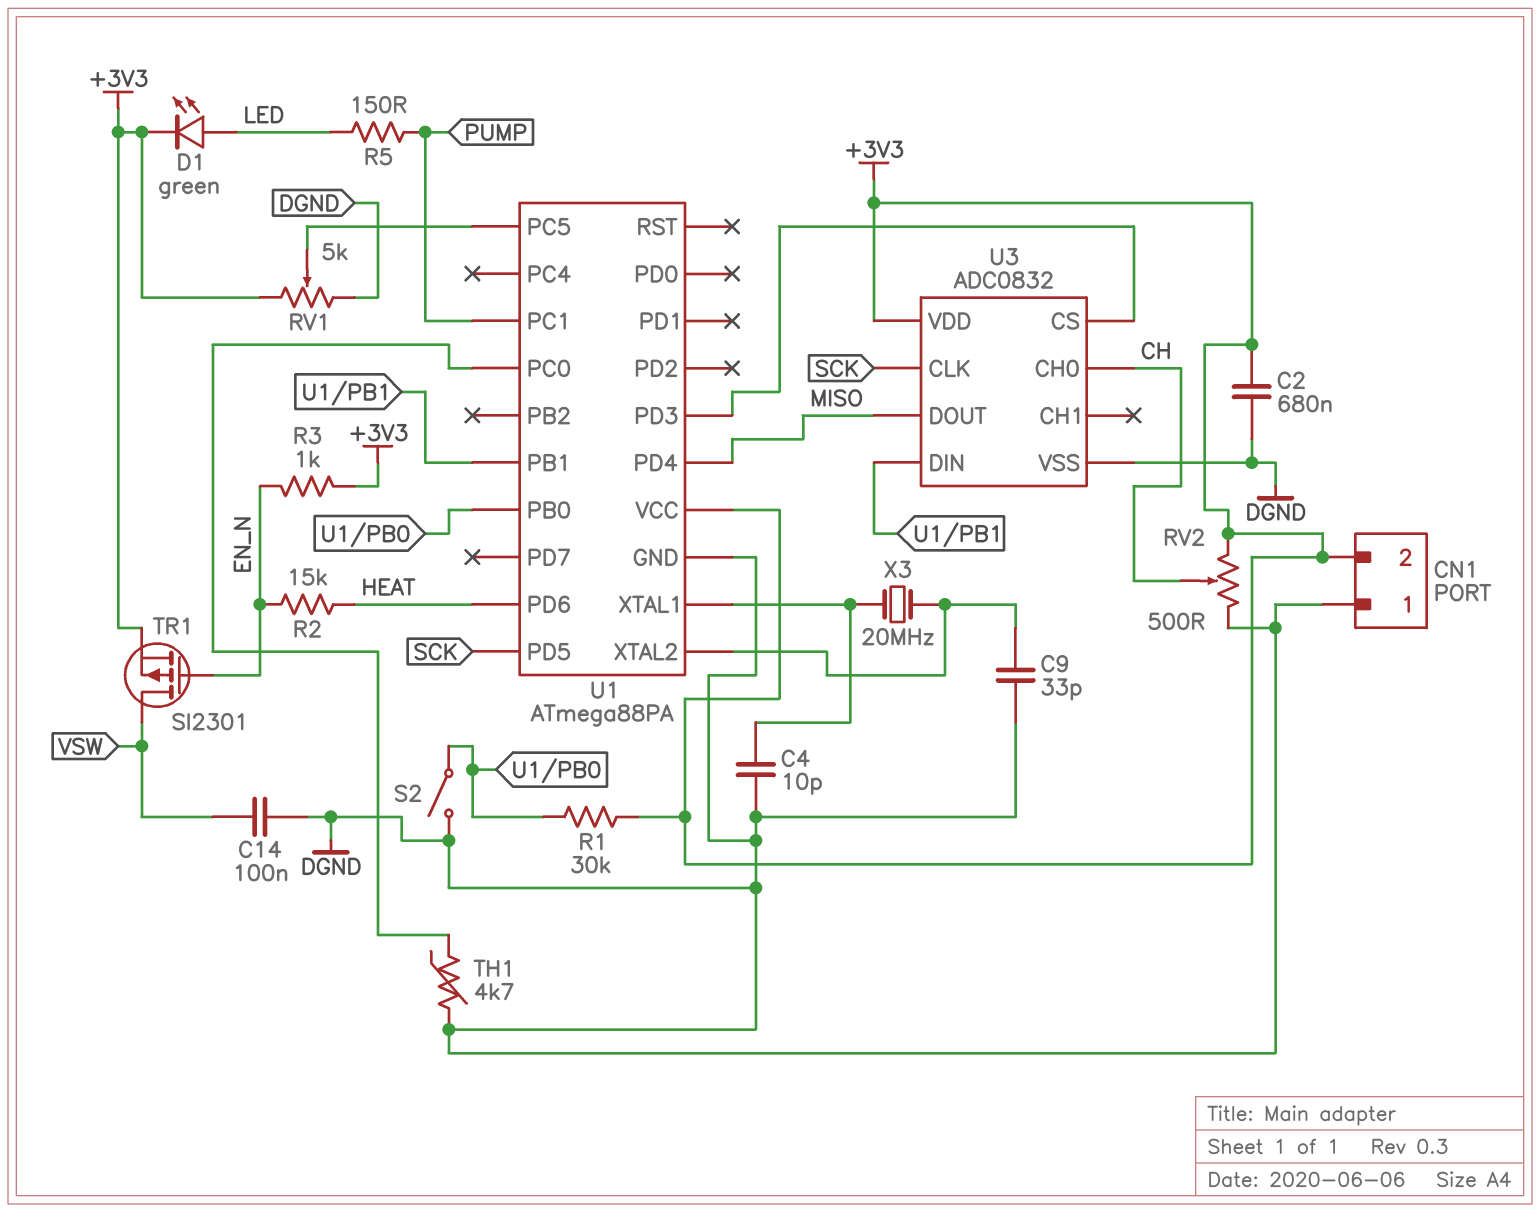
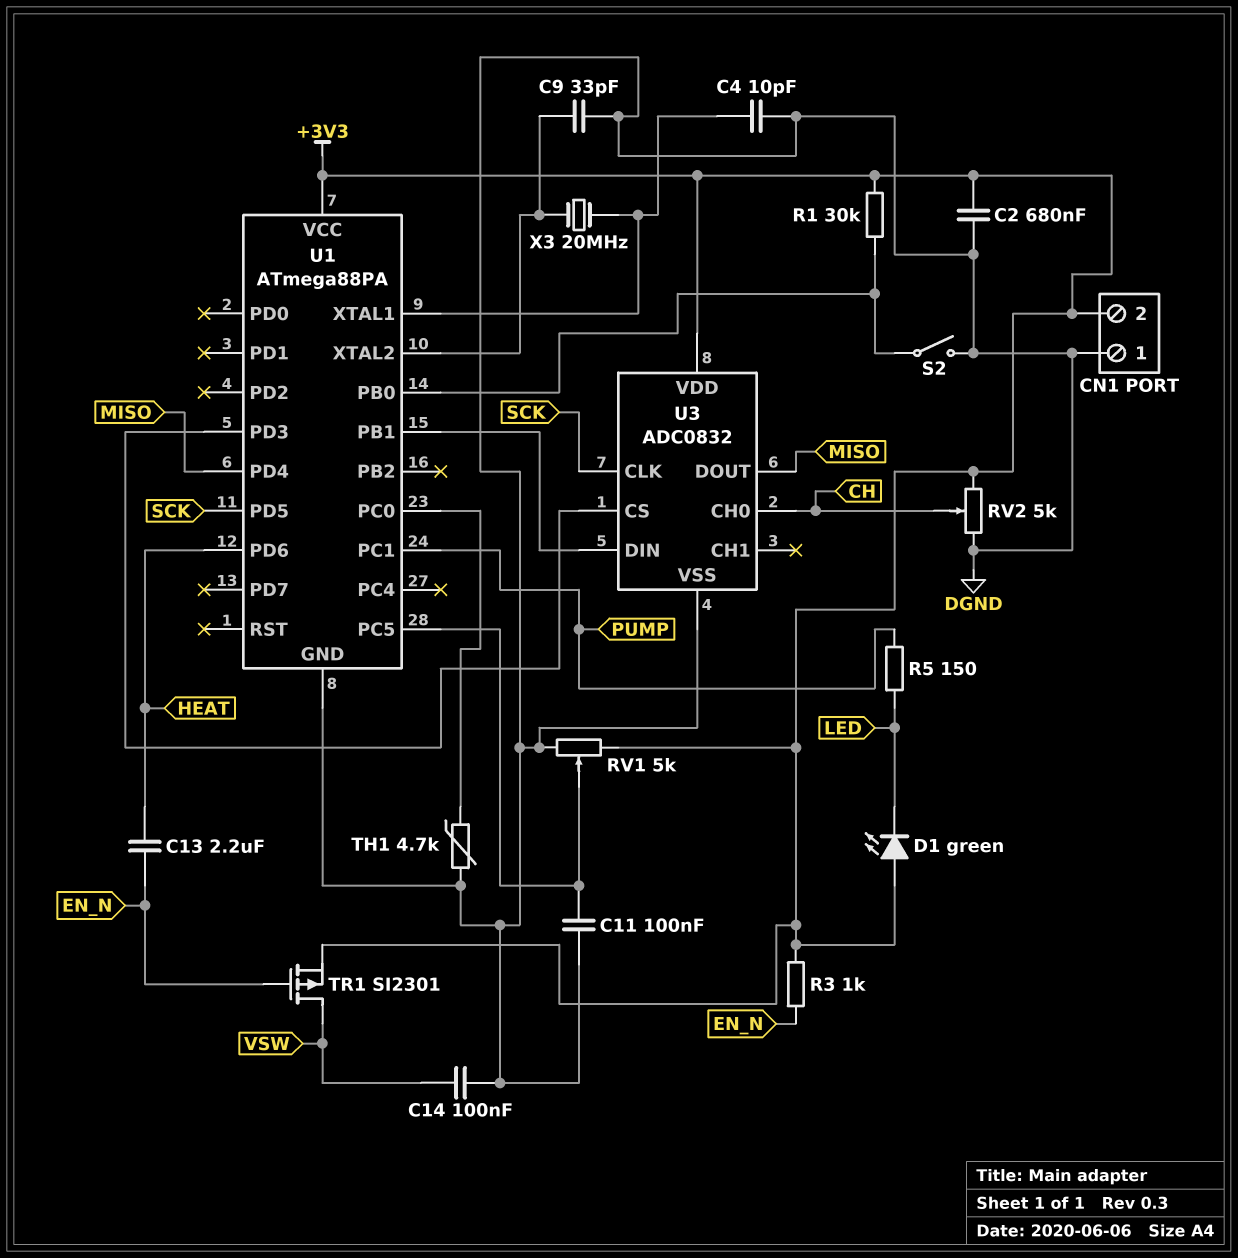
C11: none -> 100nF (DGND, U1/PC5)
C13: none -> 2.2uF (EN_N, HEAT)
D1: LED green (A LED, K +3V3) -> LED green (A +3V3, K LED)
R2: 15k (EN_N, HEAT) -> none
RV2: 500 (+3V3, DGND, wiper CH) -> 5k (+3V3, DGND, wiper CH)

